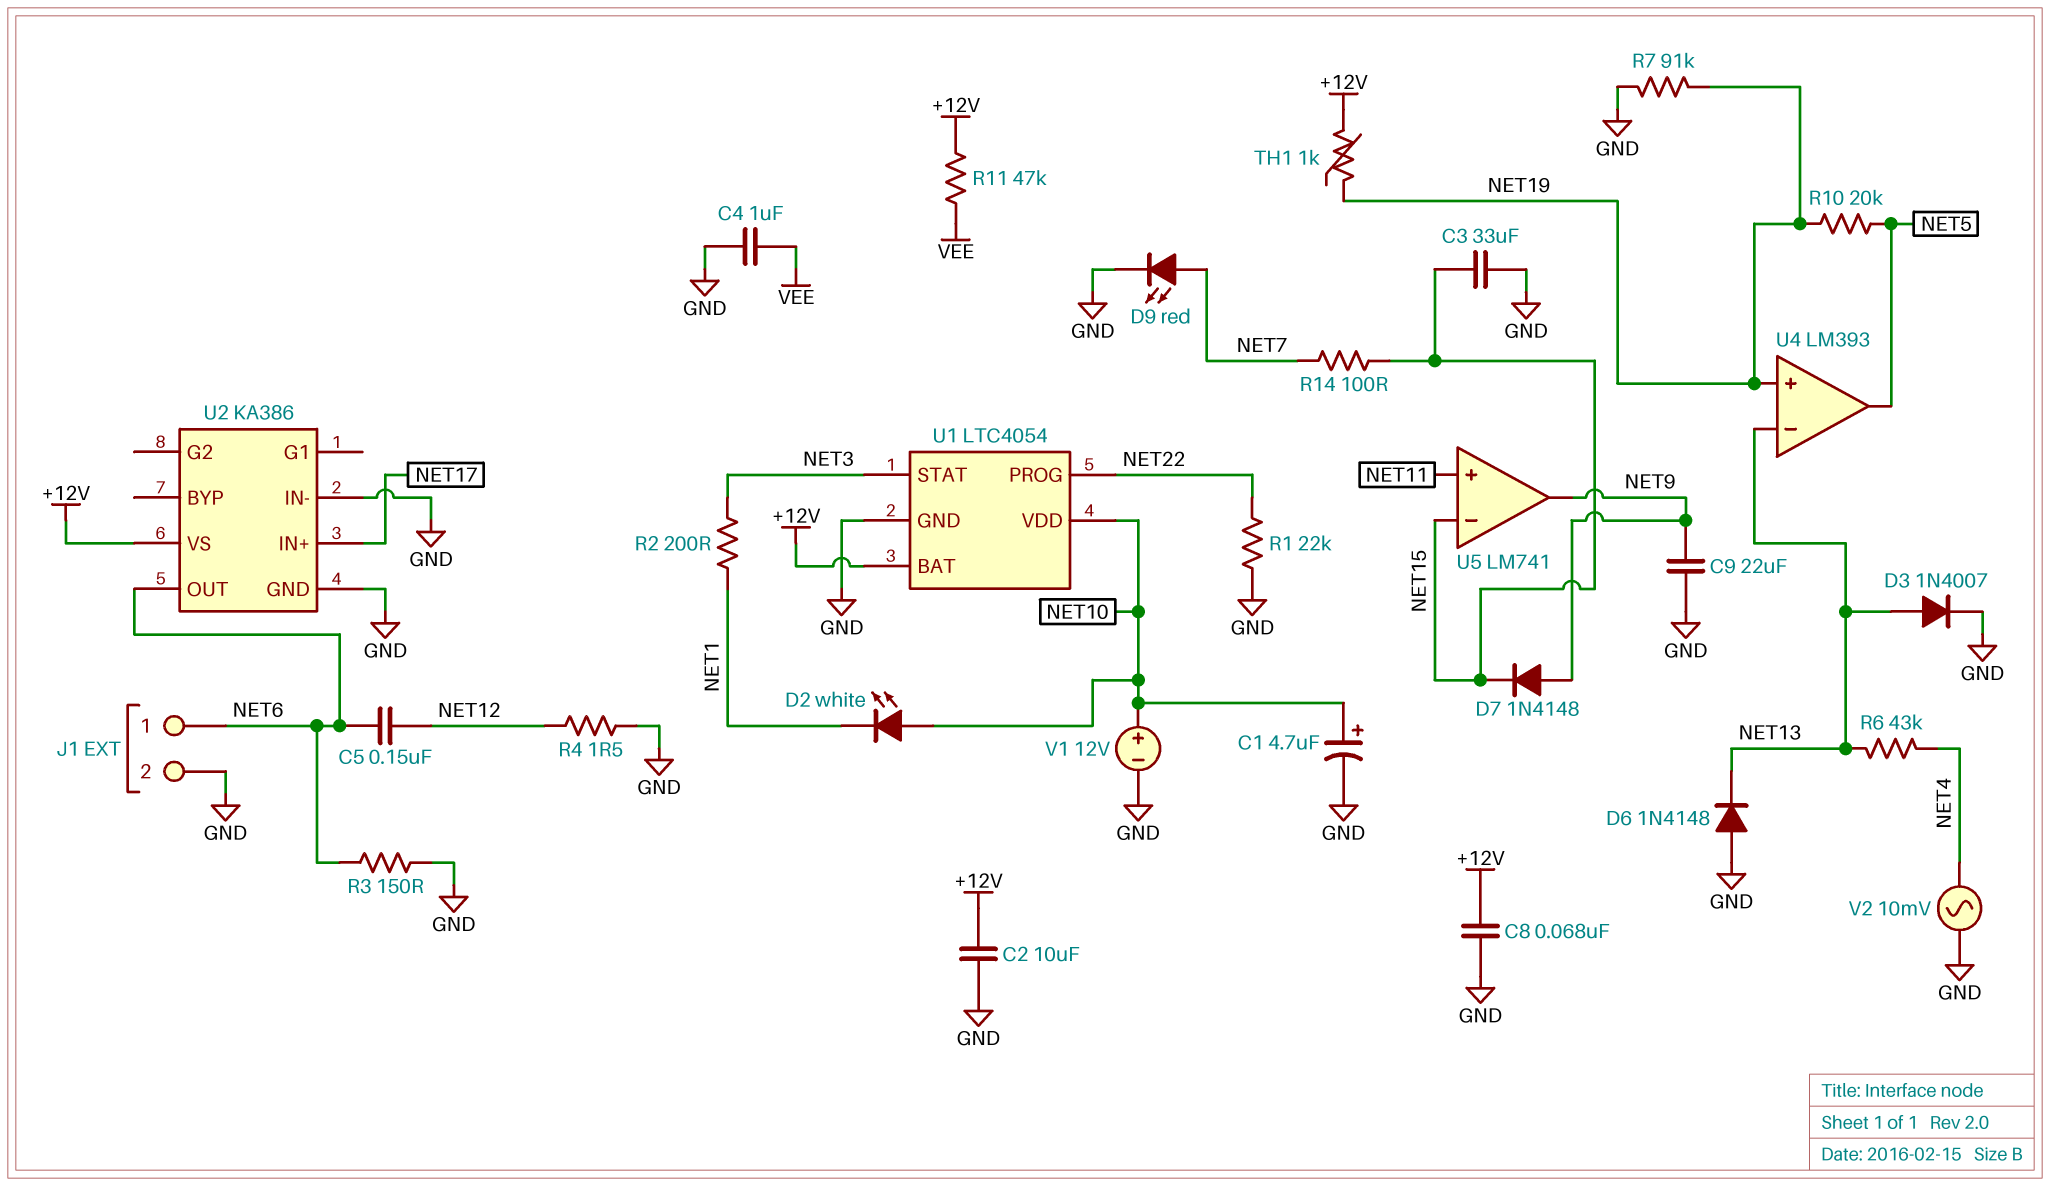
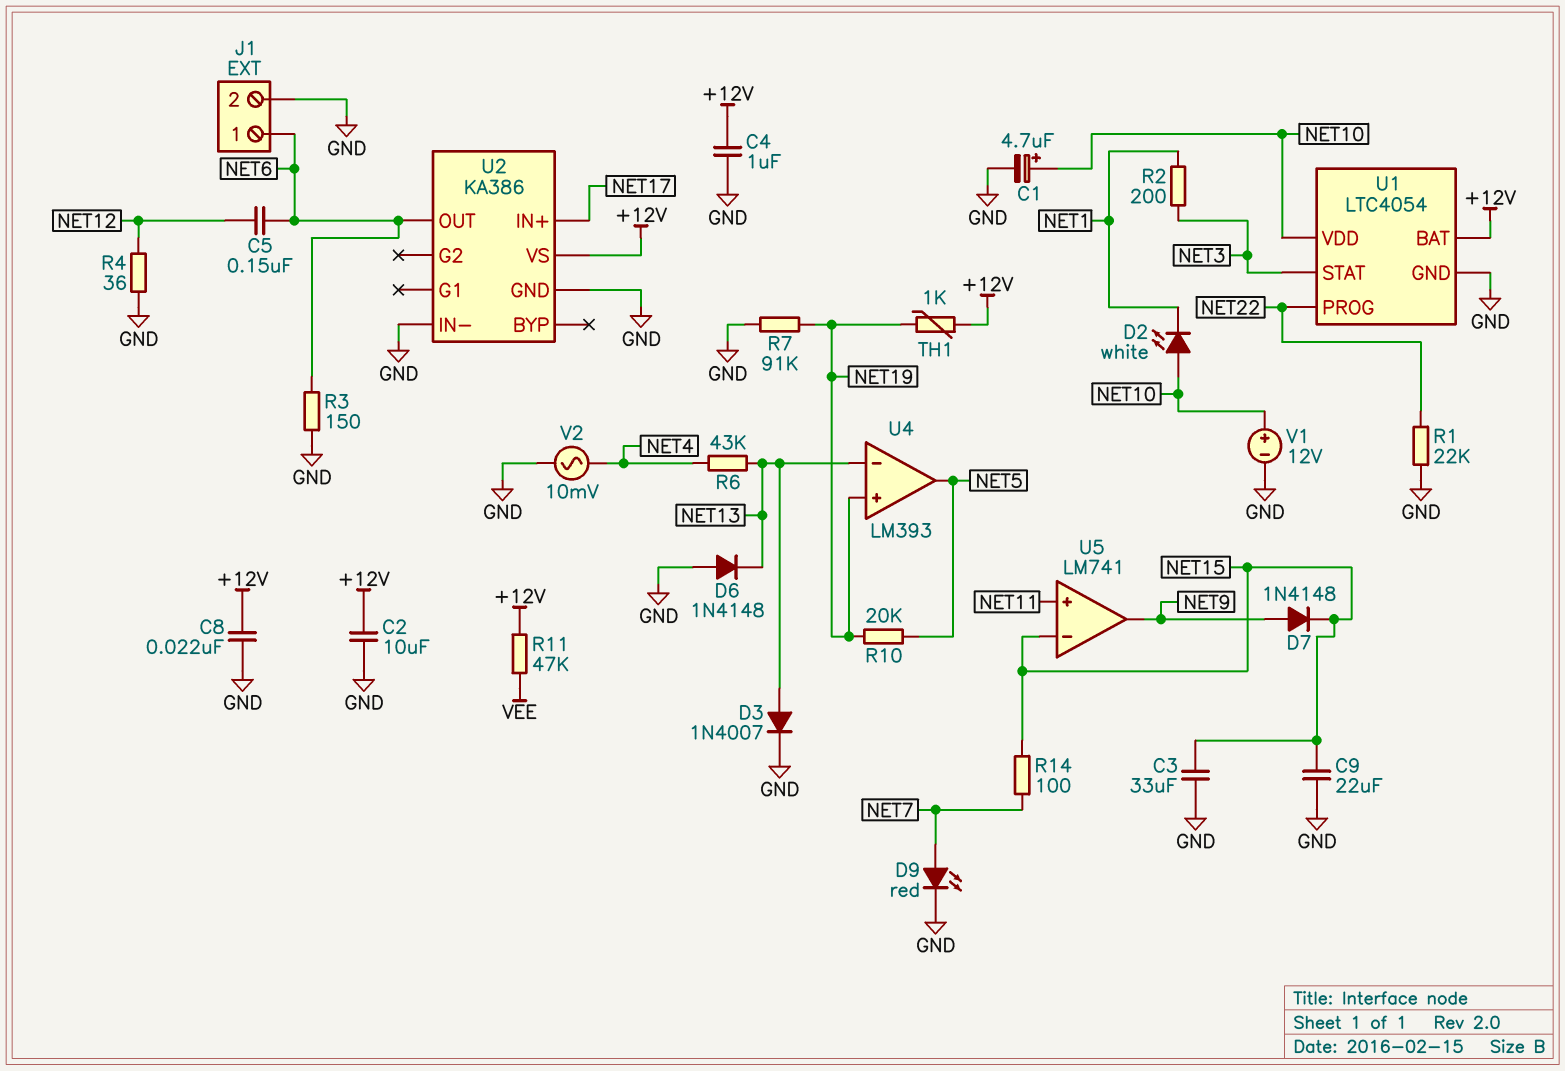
C4: 1uF (GND, VEE) -> 1uF (+12V, GND)
C8: 68nF (+12V, GND) -> 22nF (+12V, GND)
C9: 22uF (GND, NET9) -> 22uF (GND, NET15)
R4: 1.5 (GND, NET12) -> 36 (GND, NET12)

